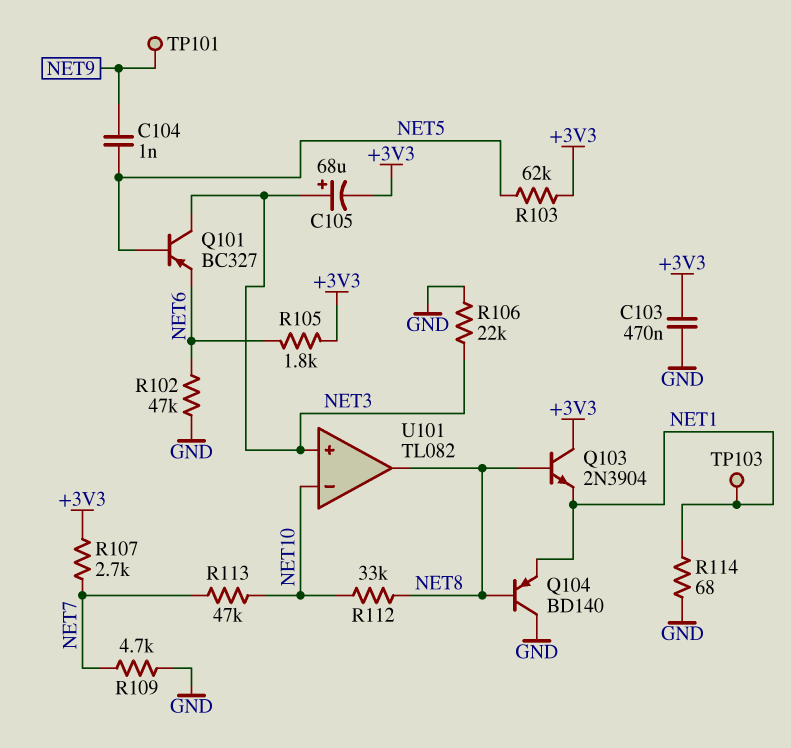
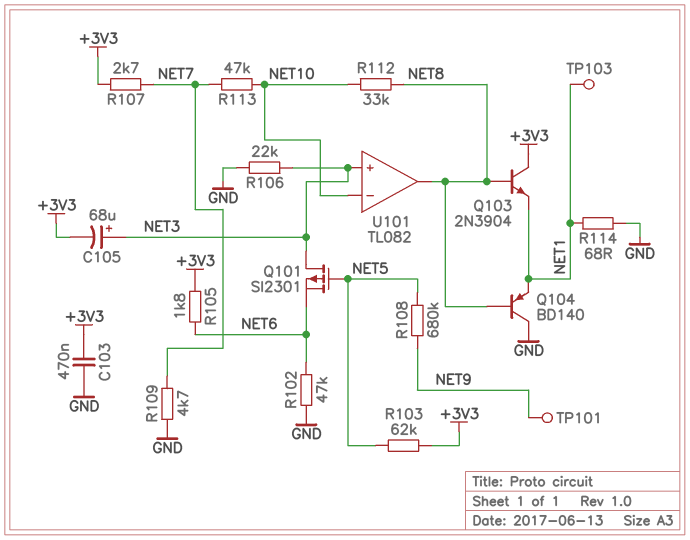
C104: 1nF (NET5, NET9) -> none
Q101: PNP BC327 (B NET5, C NET3, E NET6) -> PMOS SI2301 (G NET5, D NET3, S NET6)
R108: none -> 680k (NET5, NET9)

